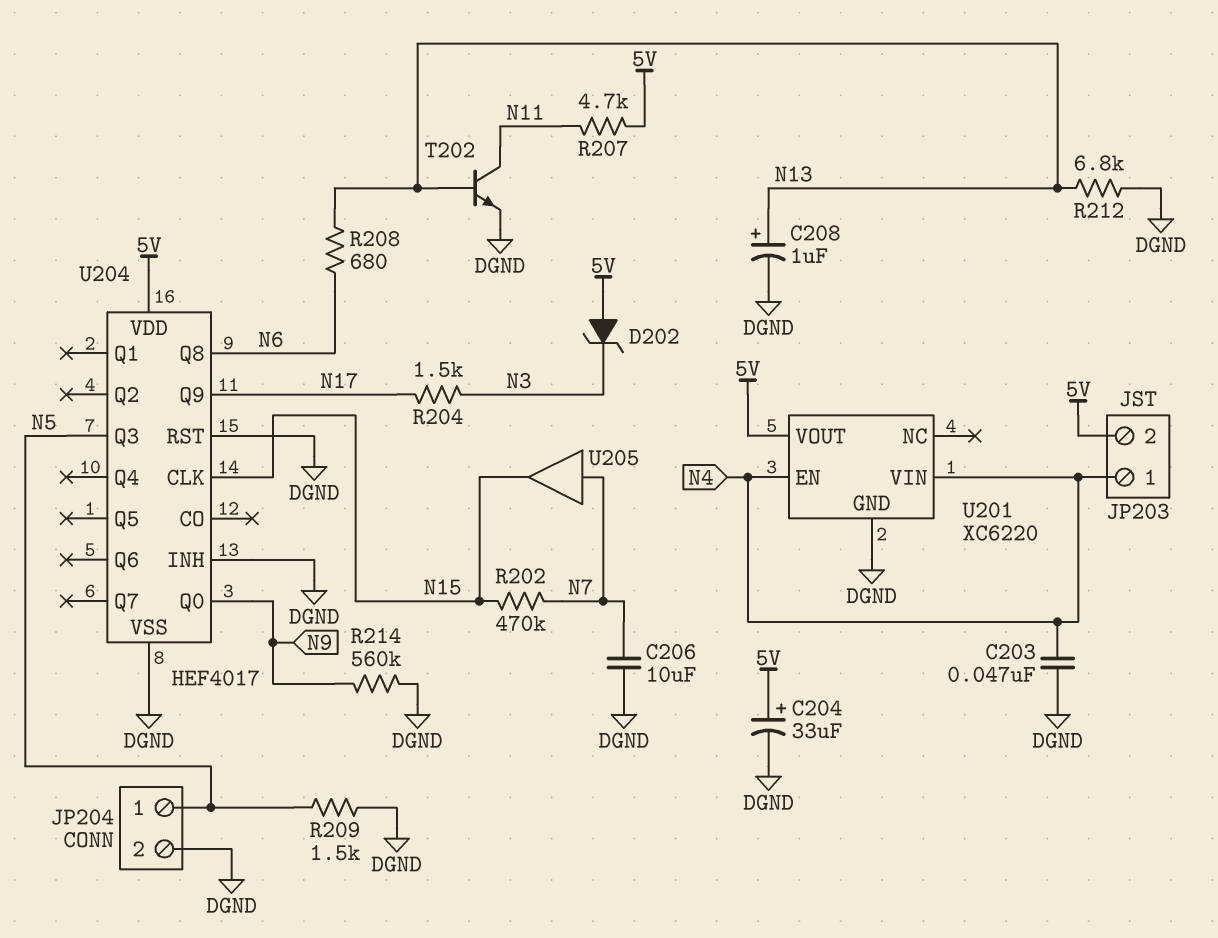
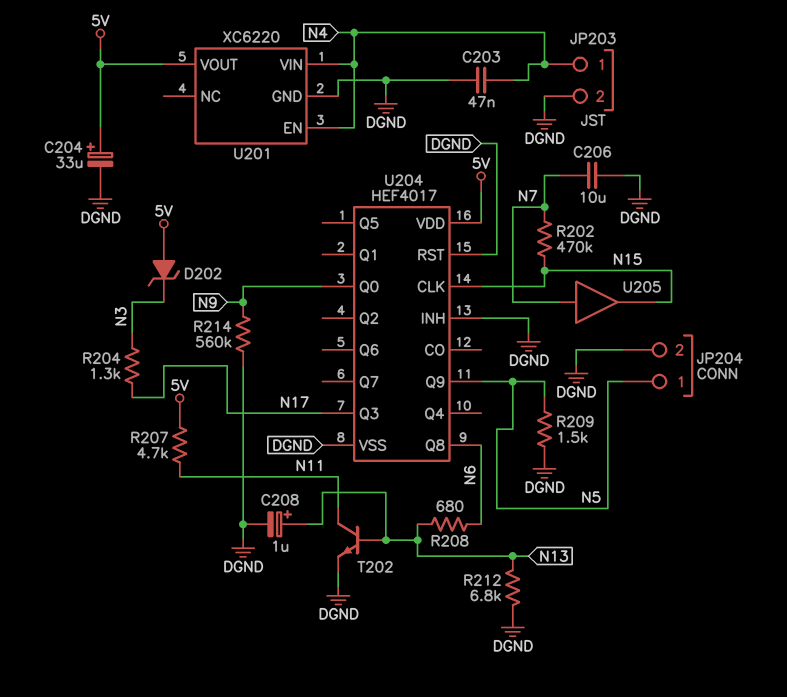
JP203 pin 2: 5V -> DGND
R204: 1.5k (N3, N17) -> 1.3k (N3, N17)
U204 pin Q3: N5 -> N17
U204 pin Q9: N17 -> N5

